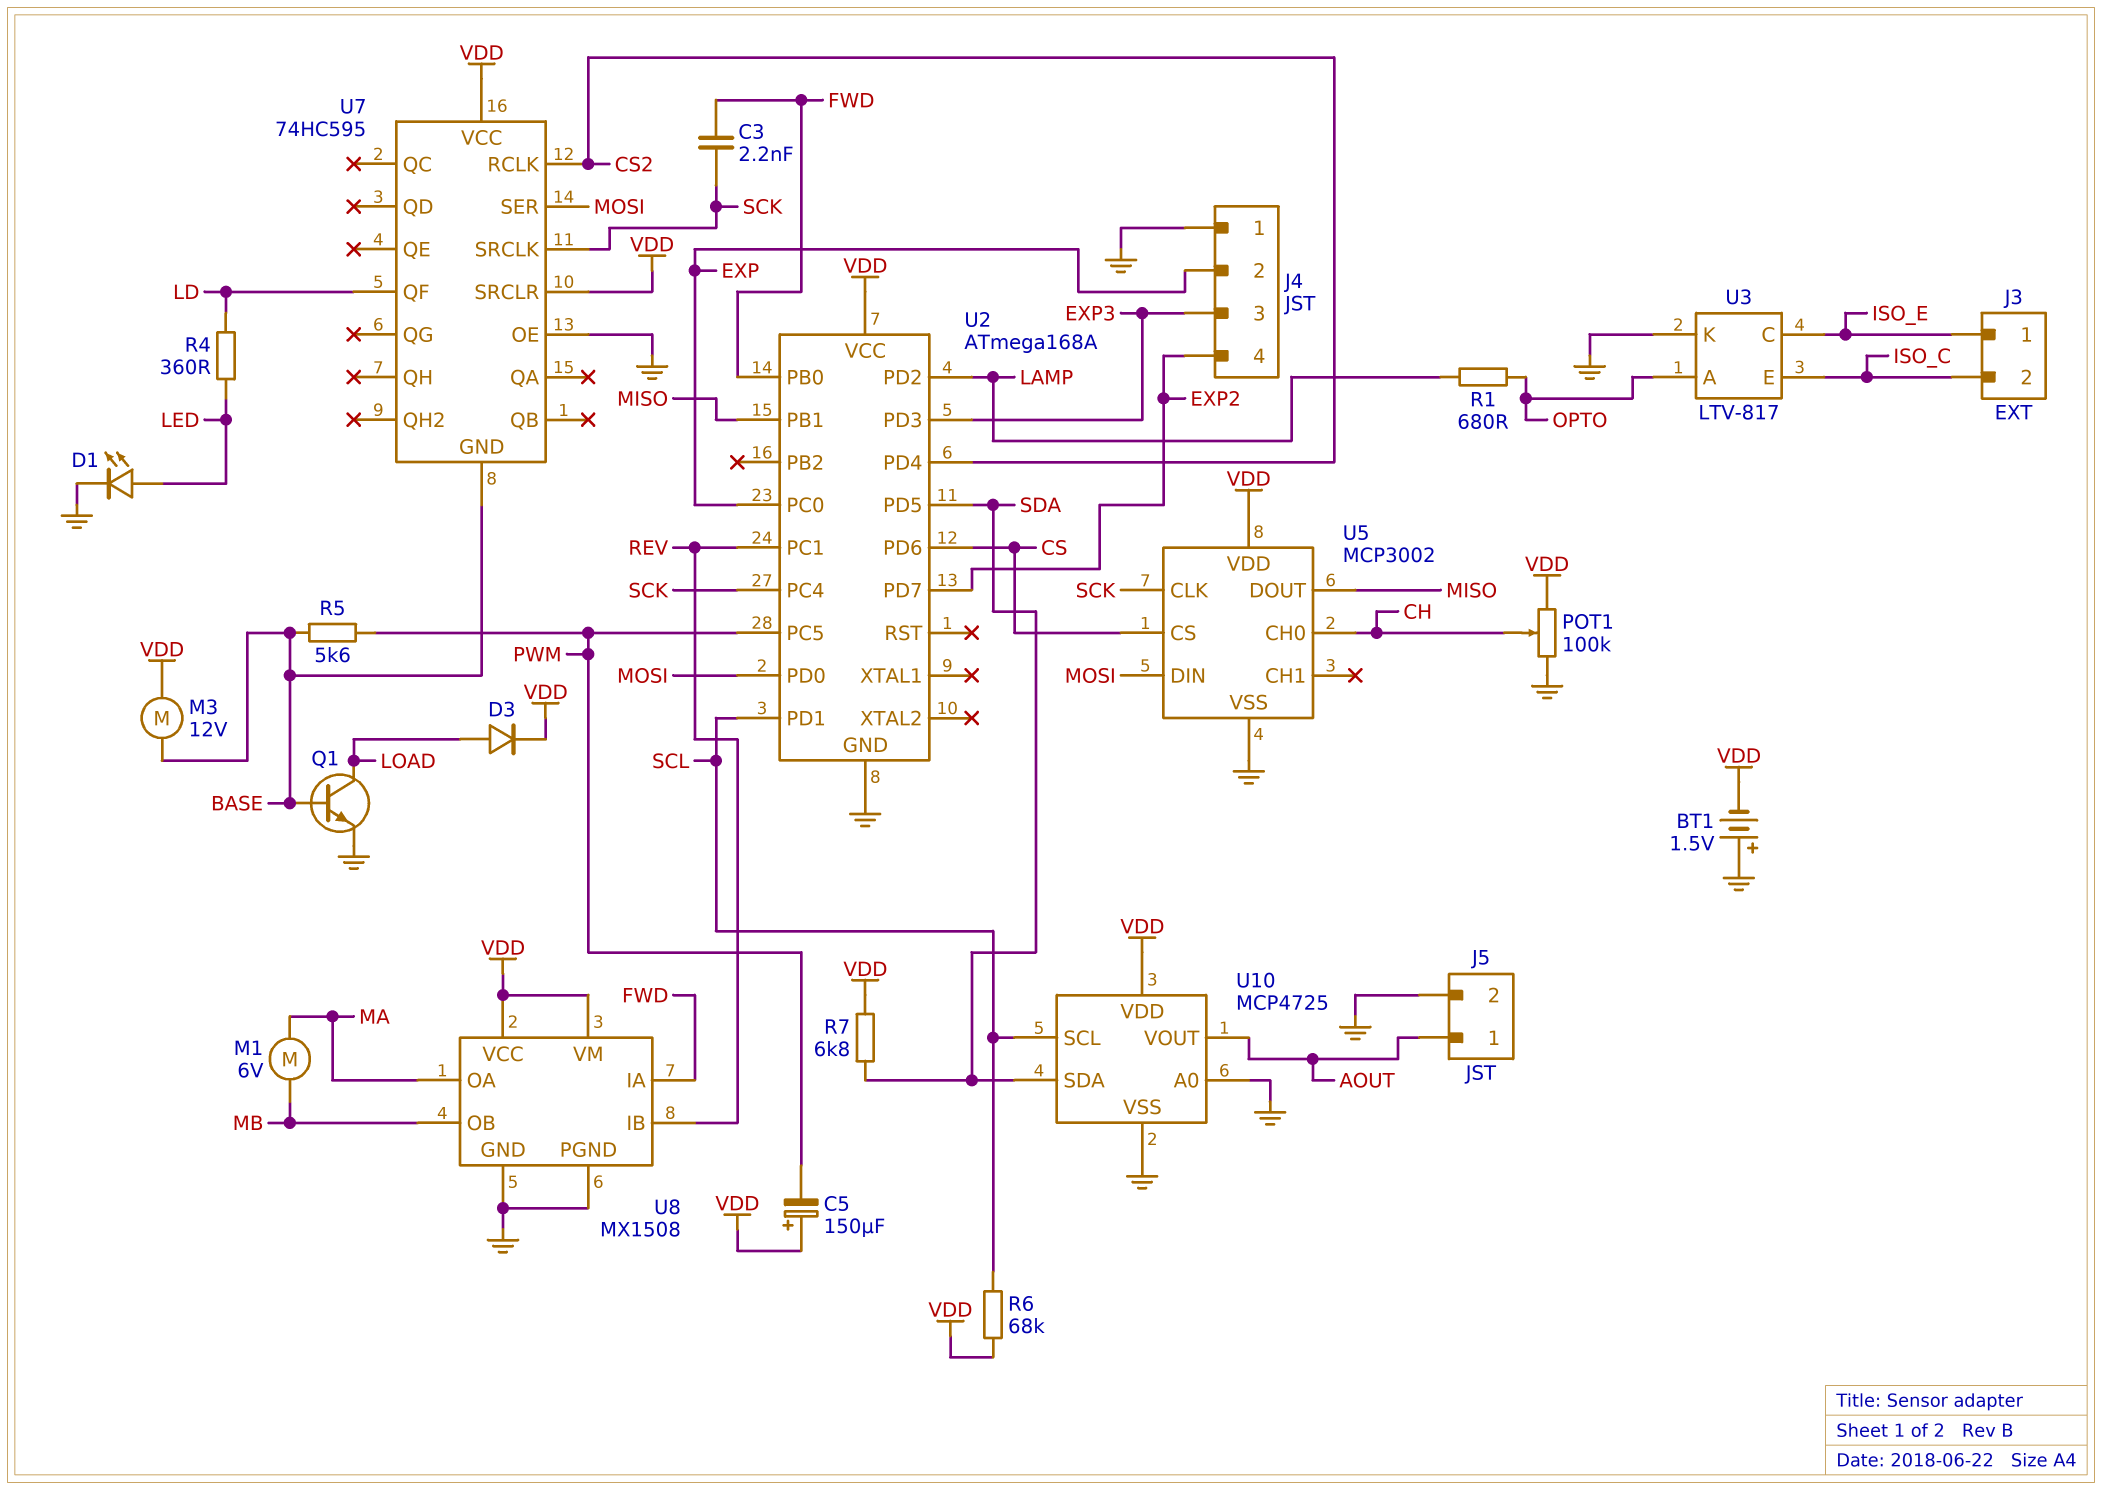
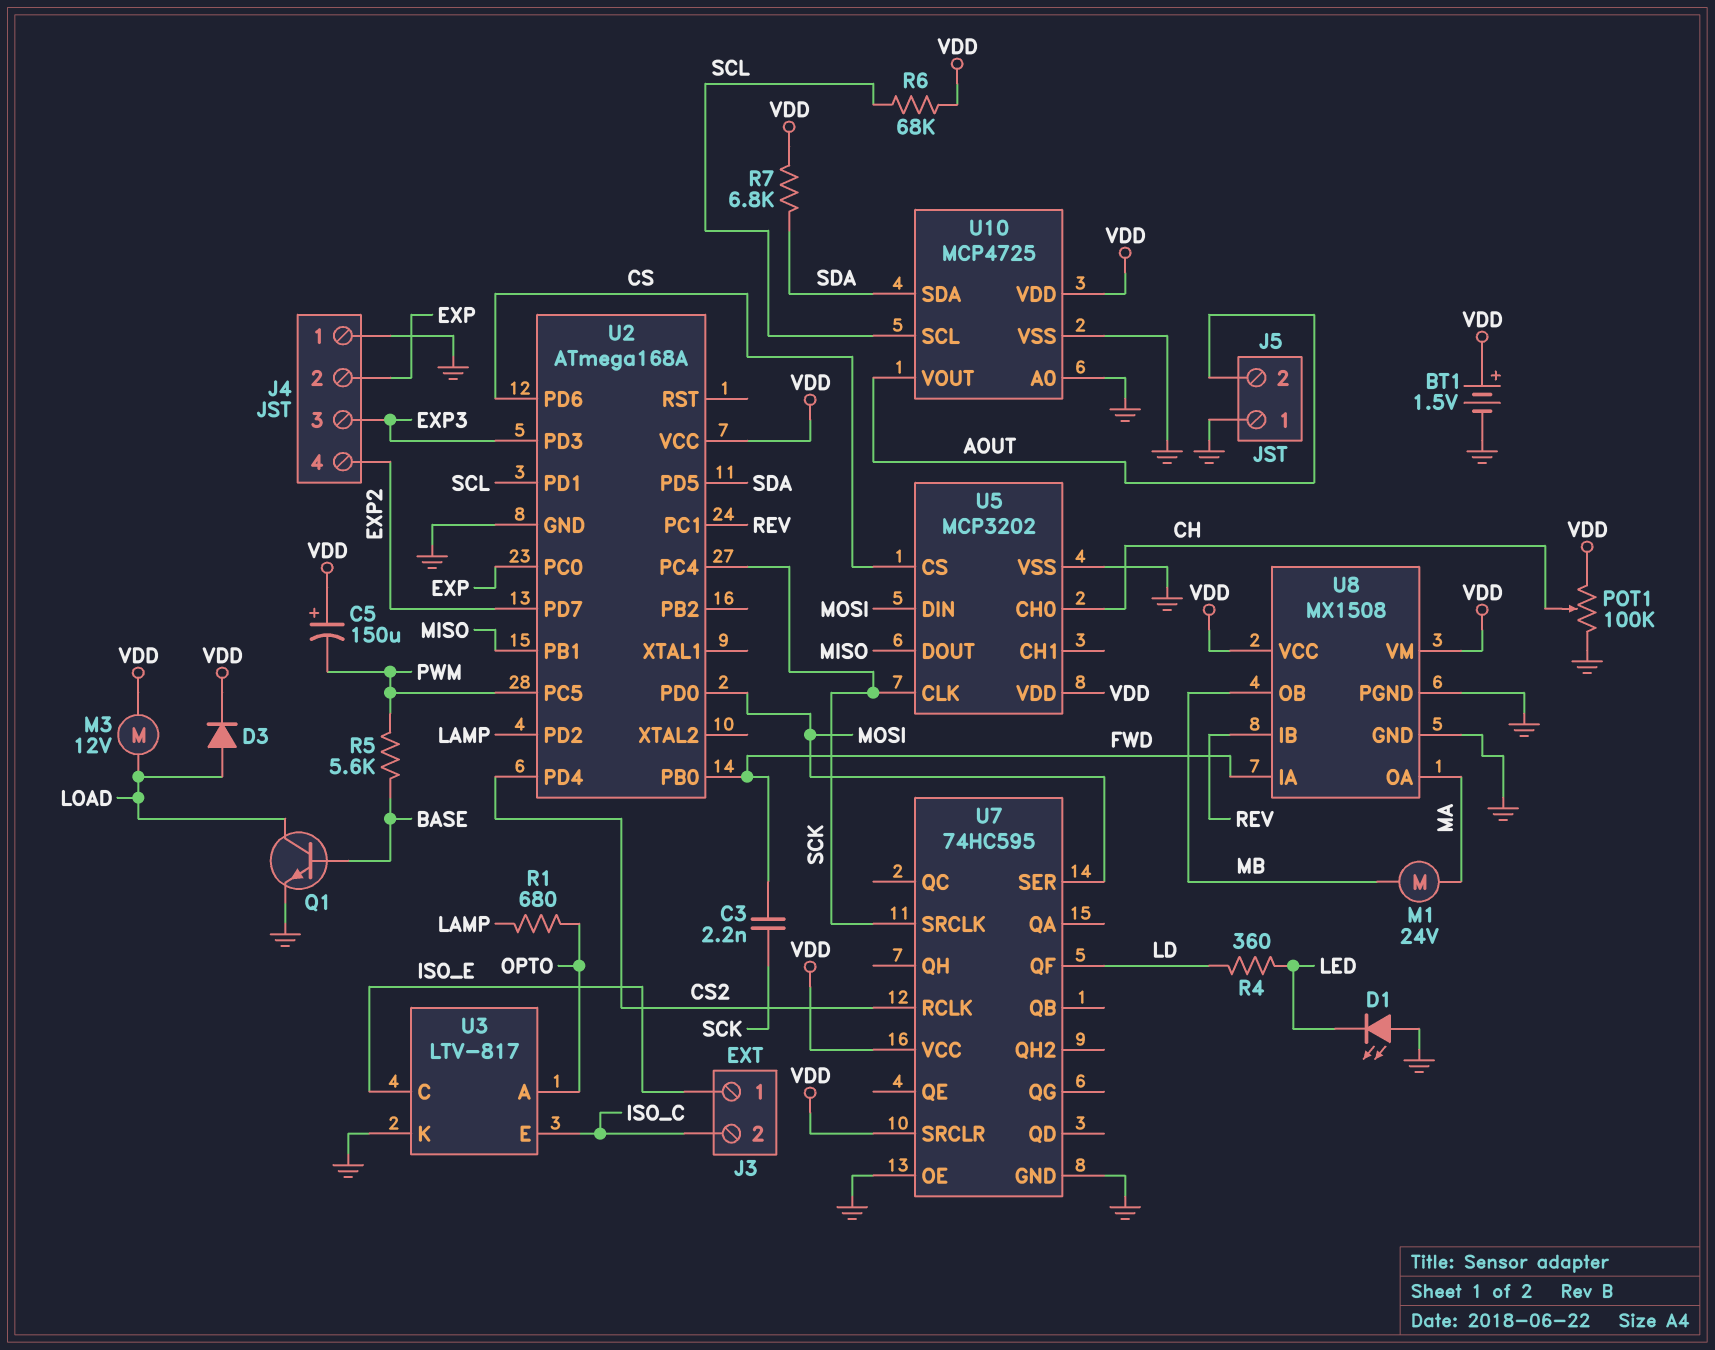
BT1: 1.5V (plus GND, minus VDD) -> 1.5V (plus VDD, minus GND)
D1: LED (A LED, K GND) -> LED (A GND, K LED)
J5 pin 1: AOUT -> GND
J5 pin 2: GND -> AOUT
M1: motor 6V (MA, MB) -> motor 24V (MA, MB)
M3: motor 12V (BASE, VDD) -> motor 12V (LOAD, VDD)
U5: MCP3002 -> MCP3202
U7 pin GND: BASE -> GND

